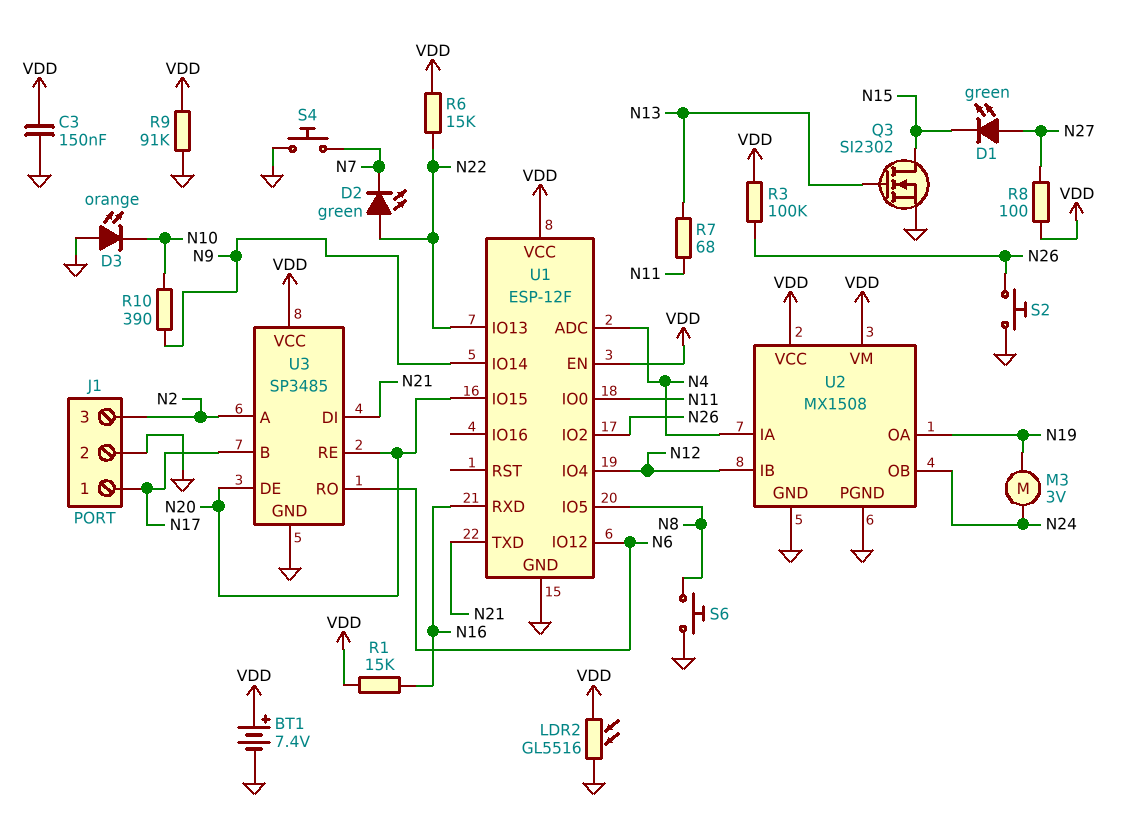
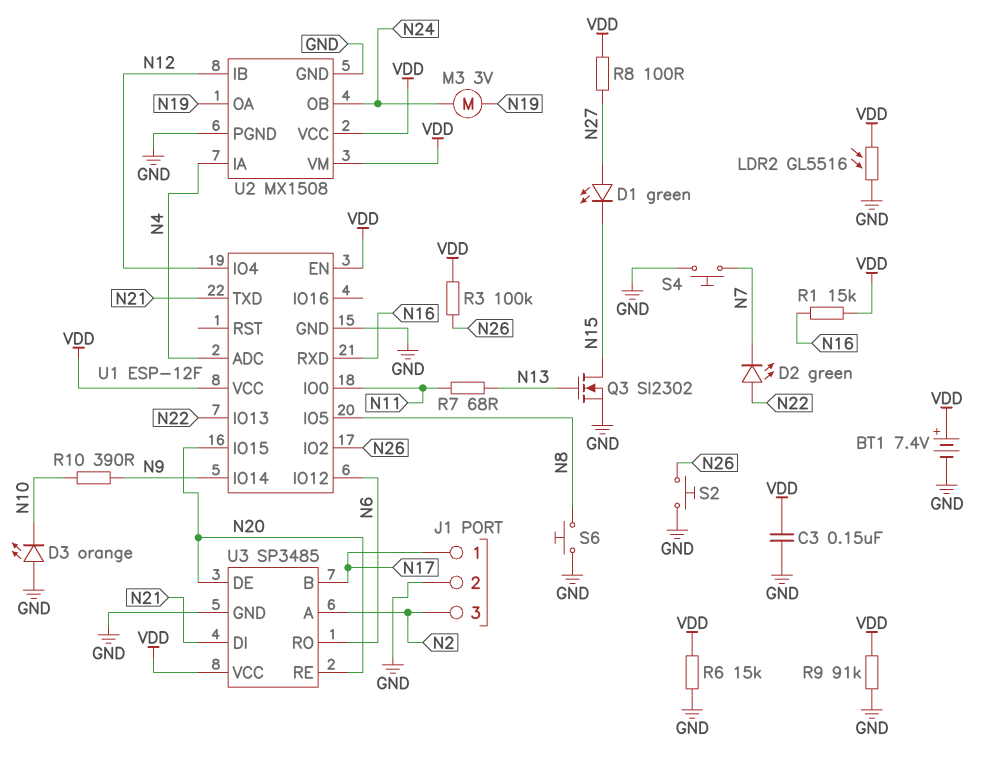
R6: 15k (N22, VDD) -> 15k (GND, VDD)

